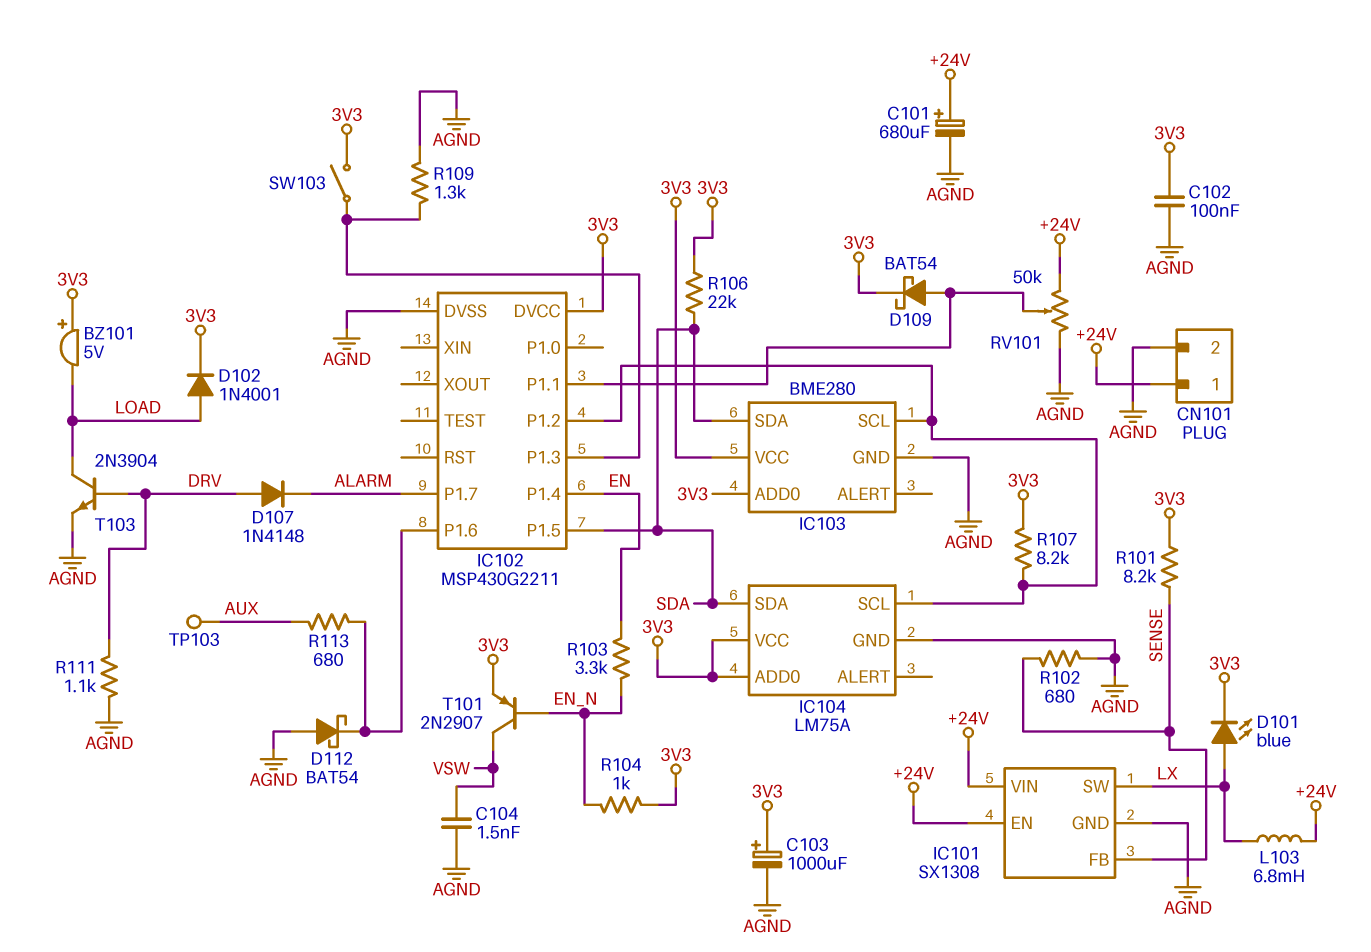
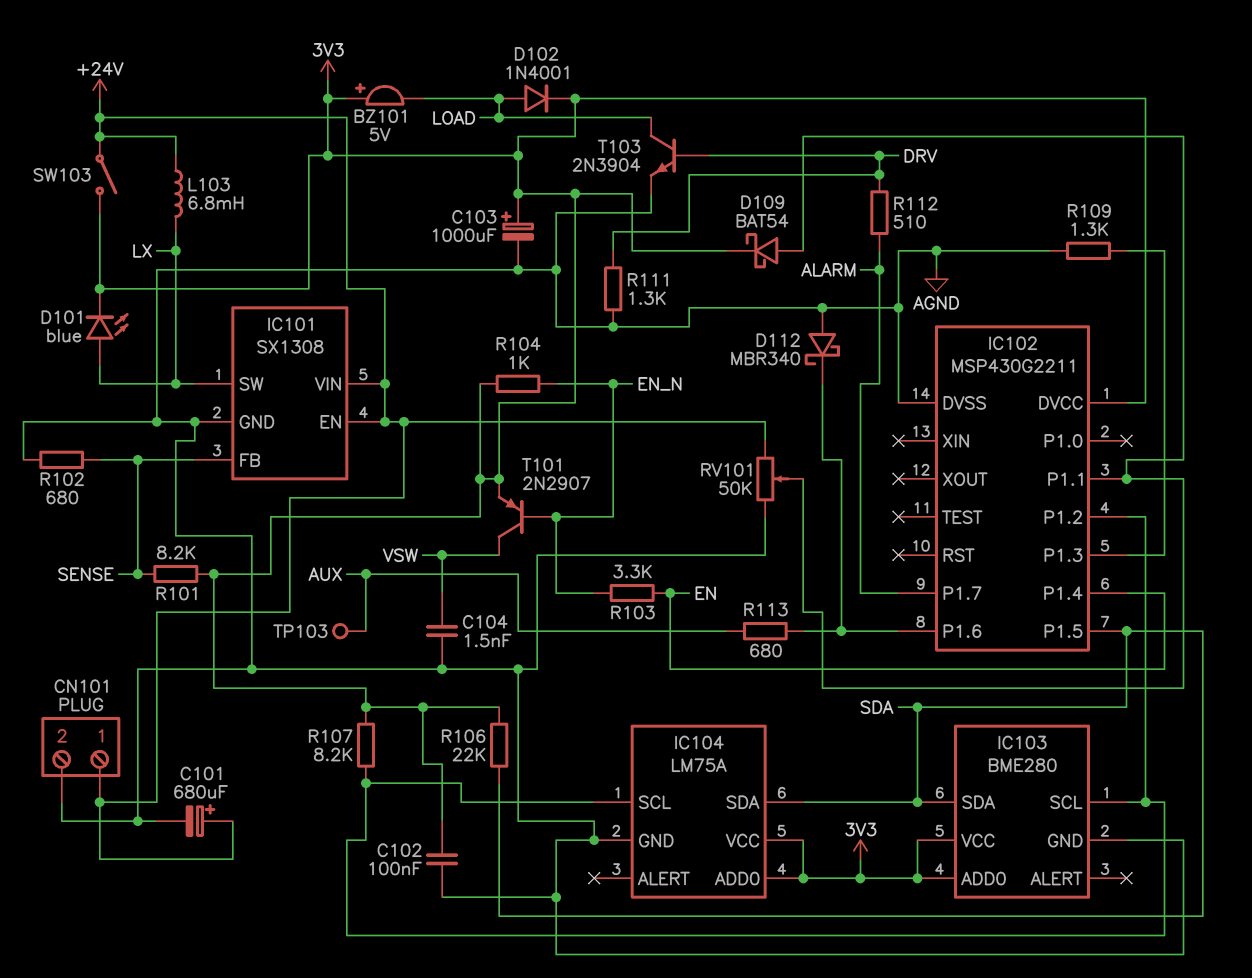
D107: diode 1N4148 (A DRV, K ALARM) -> none
D112: schottky BAT54 (A AGND, K IC102/P1.6) -> schottky MBR340 (A AGND, K IC102/P1.6)
R111: 1.1k (AGND, DRV) -> 1.3k (AGND, DRV)
R112: none -> 510 (ALARM, DRV)
SW103: switch (3V3, IC102/P1.3) -> switch (+24V, 3V3)

